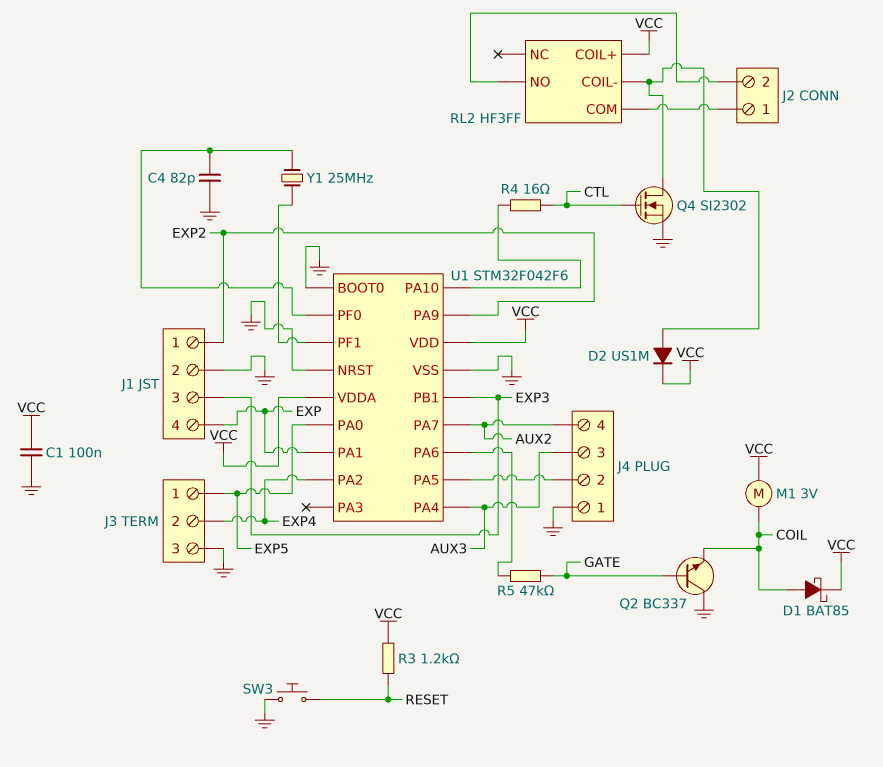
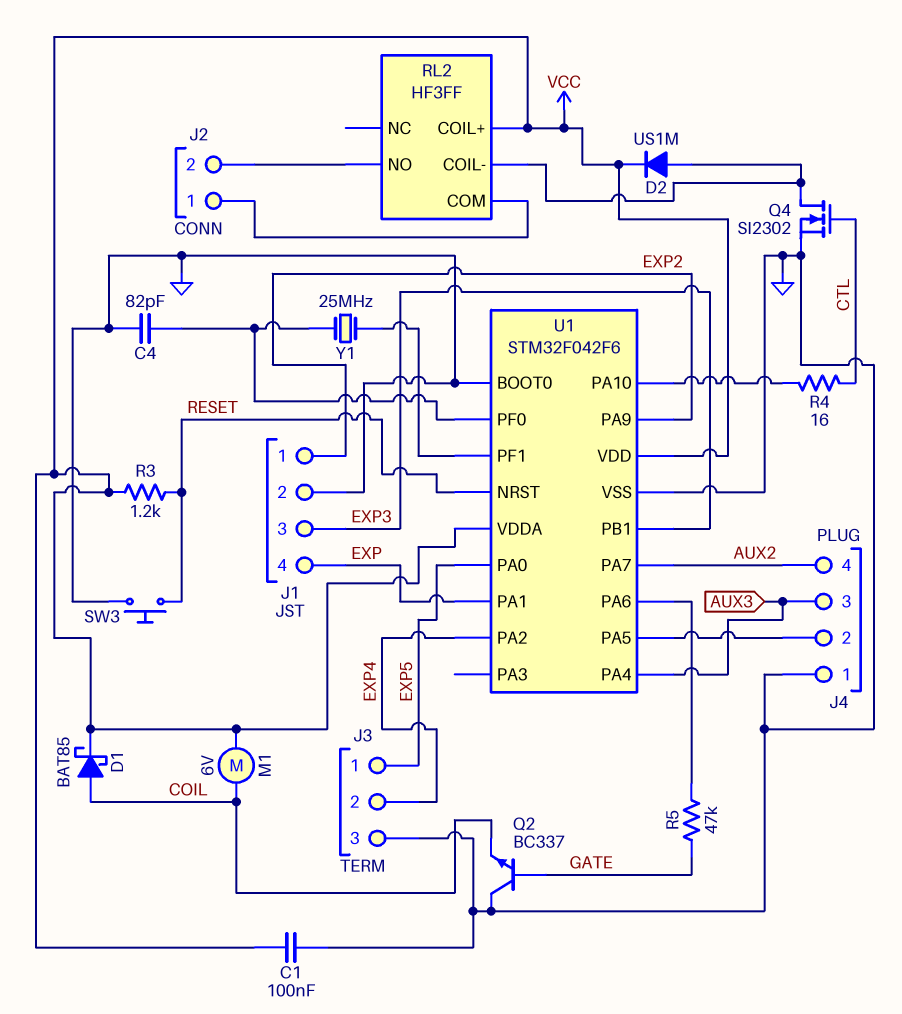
M1: motor 3V (COIL, VCC) -> motor 6V (COIL, VCC)
U1 pin NRST: GND -> RESET

